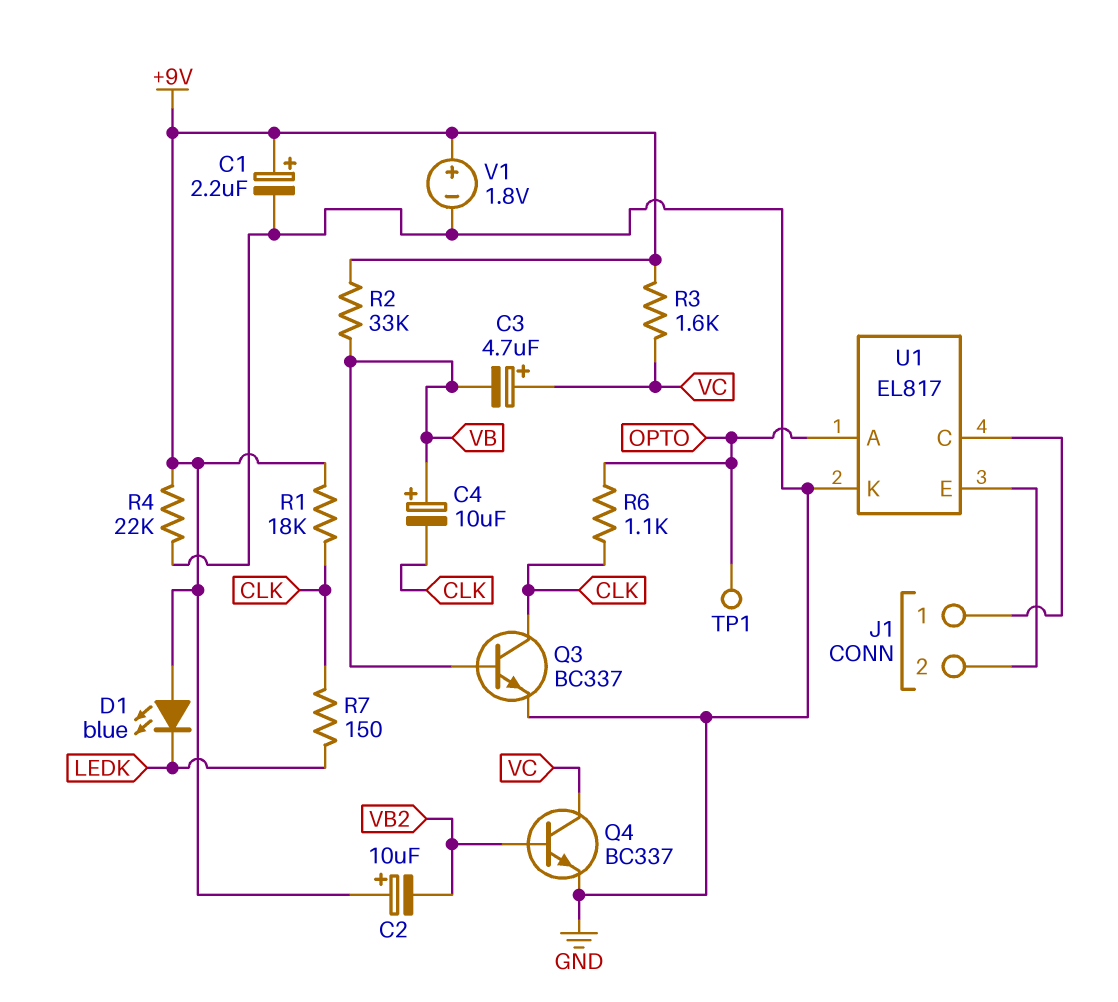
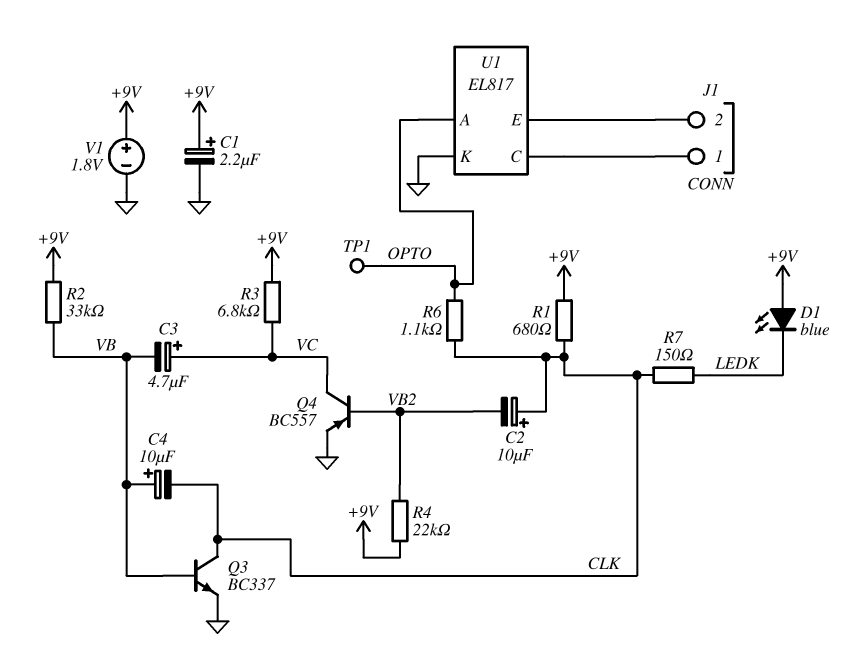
C2: 10uF (plus +9V, minus VB2) -> 10uF (plus CLK, minus VB2)
Q4: NPN BC337 (B VB2, C VC, E GND) -> PNP BC557 (B VB2, C VC, E GND)
R1: 18k (+9V, CLK) -> 680 (+9V, CLK)
R3: 1.6k (+9V, VC) -> 6.8k (+9V, VC)
R4: 22k (+9V, GND) -> 22k (+9V, VB2)

